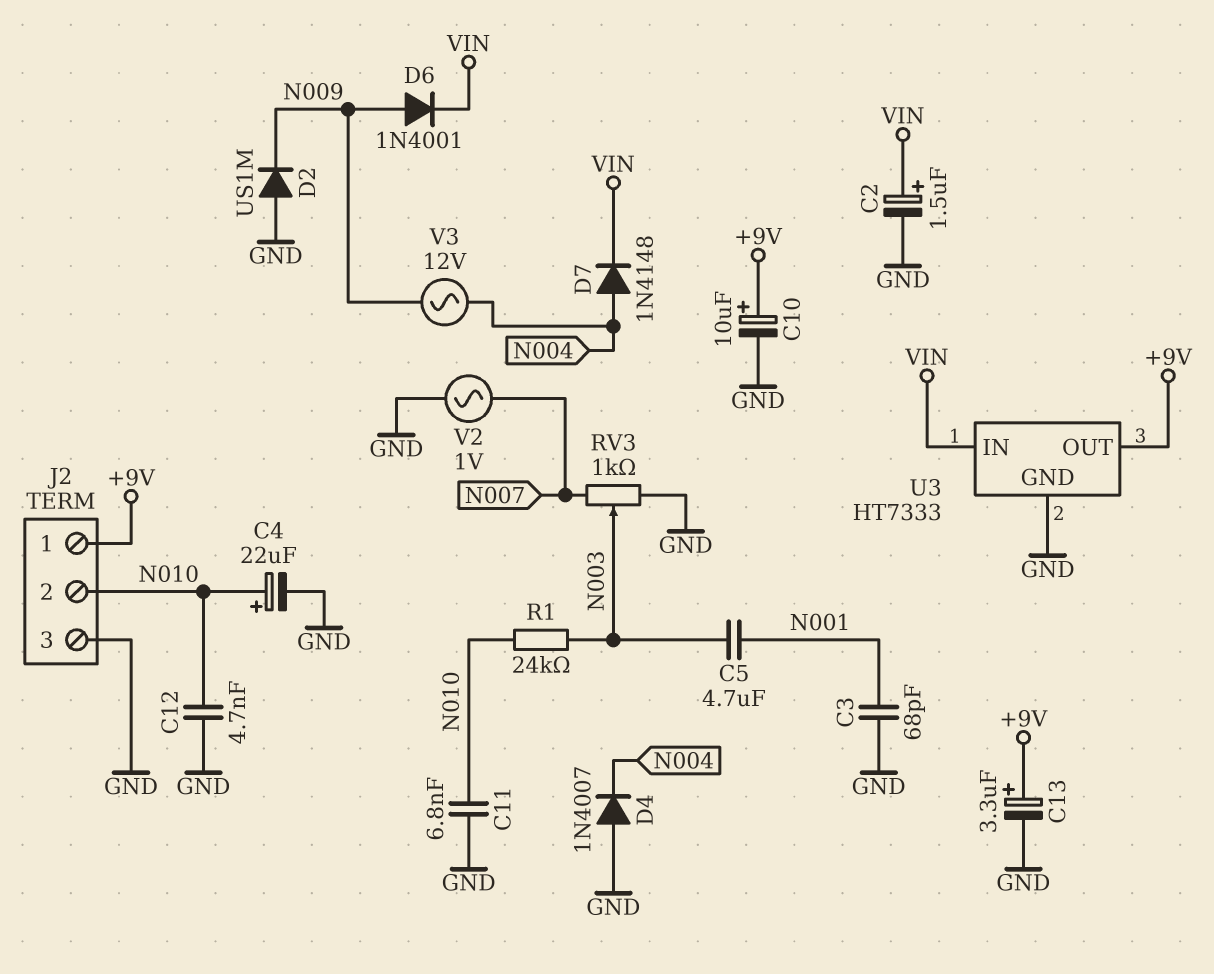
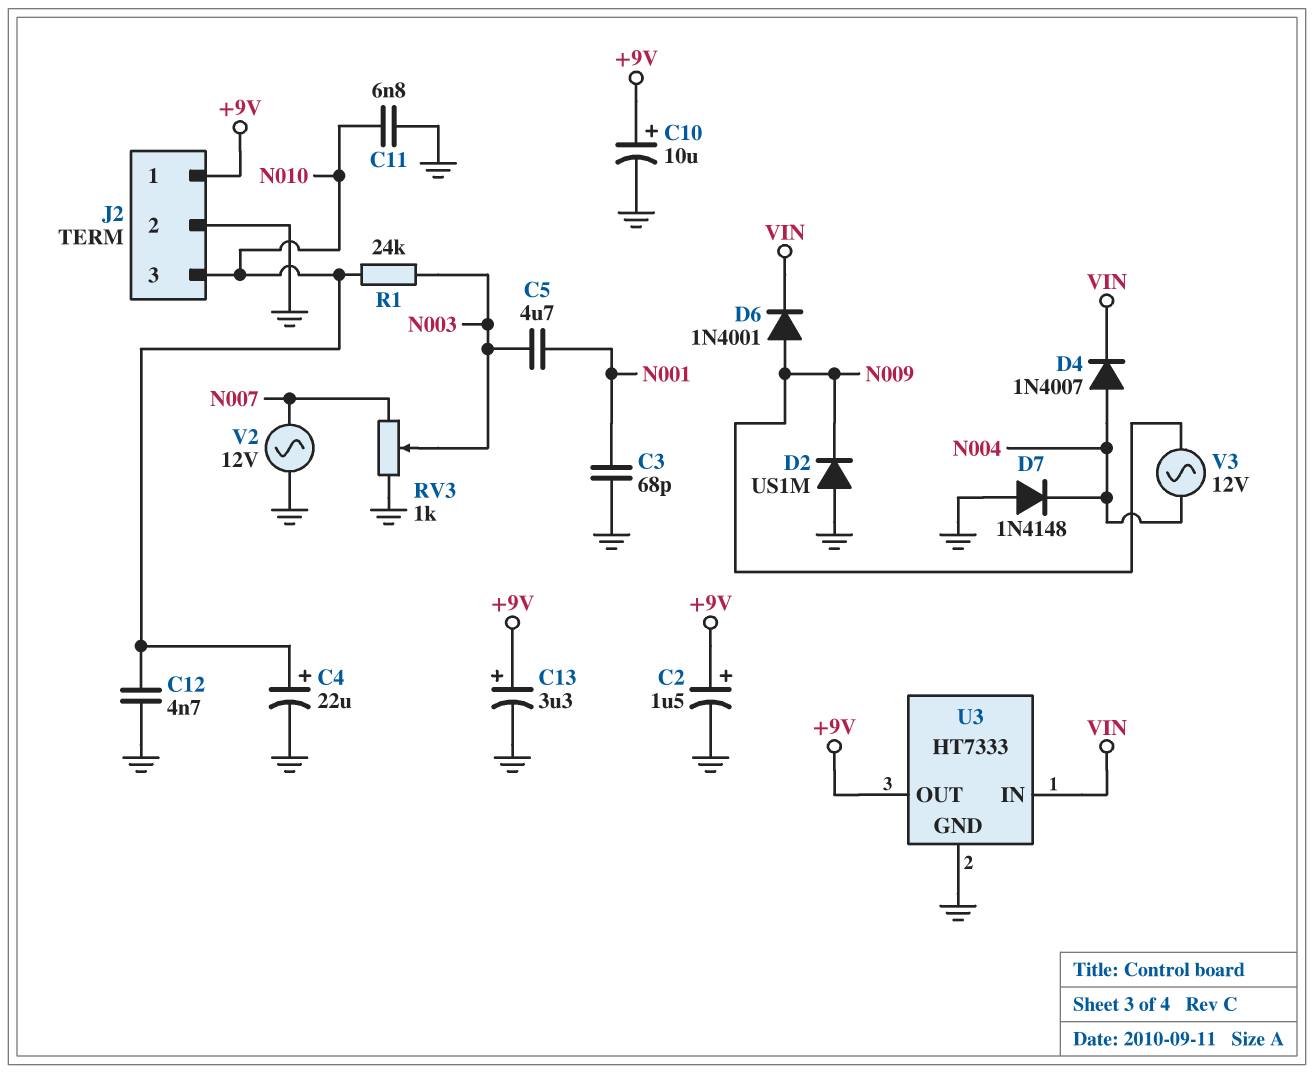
C2: 1.5uF (plus VIN, minus GND) -> 1.5uF (plus +9V, minus GND)
D4: diode 1N4007 (A GND, K N004) -> diode 1N4007 (A N004, K VIN)
D7: diode 1N4148 (A N004, K VIN) -> diode 1N4148 (A GND, K N004)
J2 pin 2: N010 -> GND
J2 pin 3: GND -> N010
V2: AC 1V (GND, N007) -> AC 12V (GND, N007)

